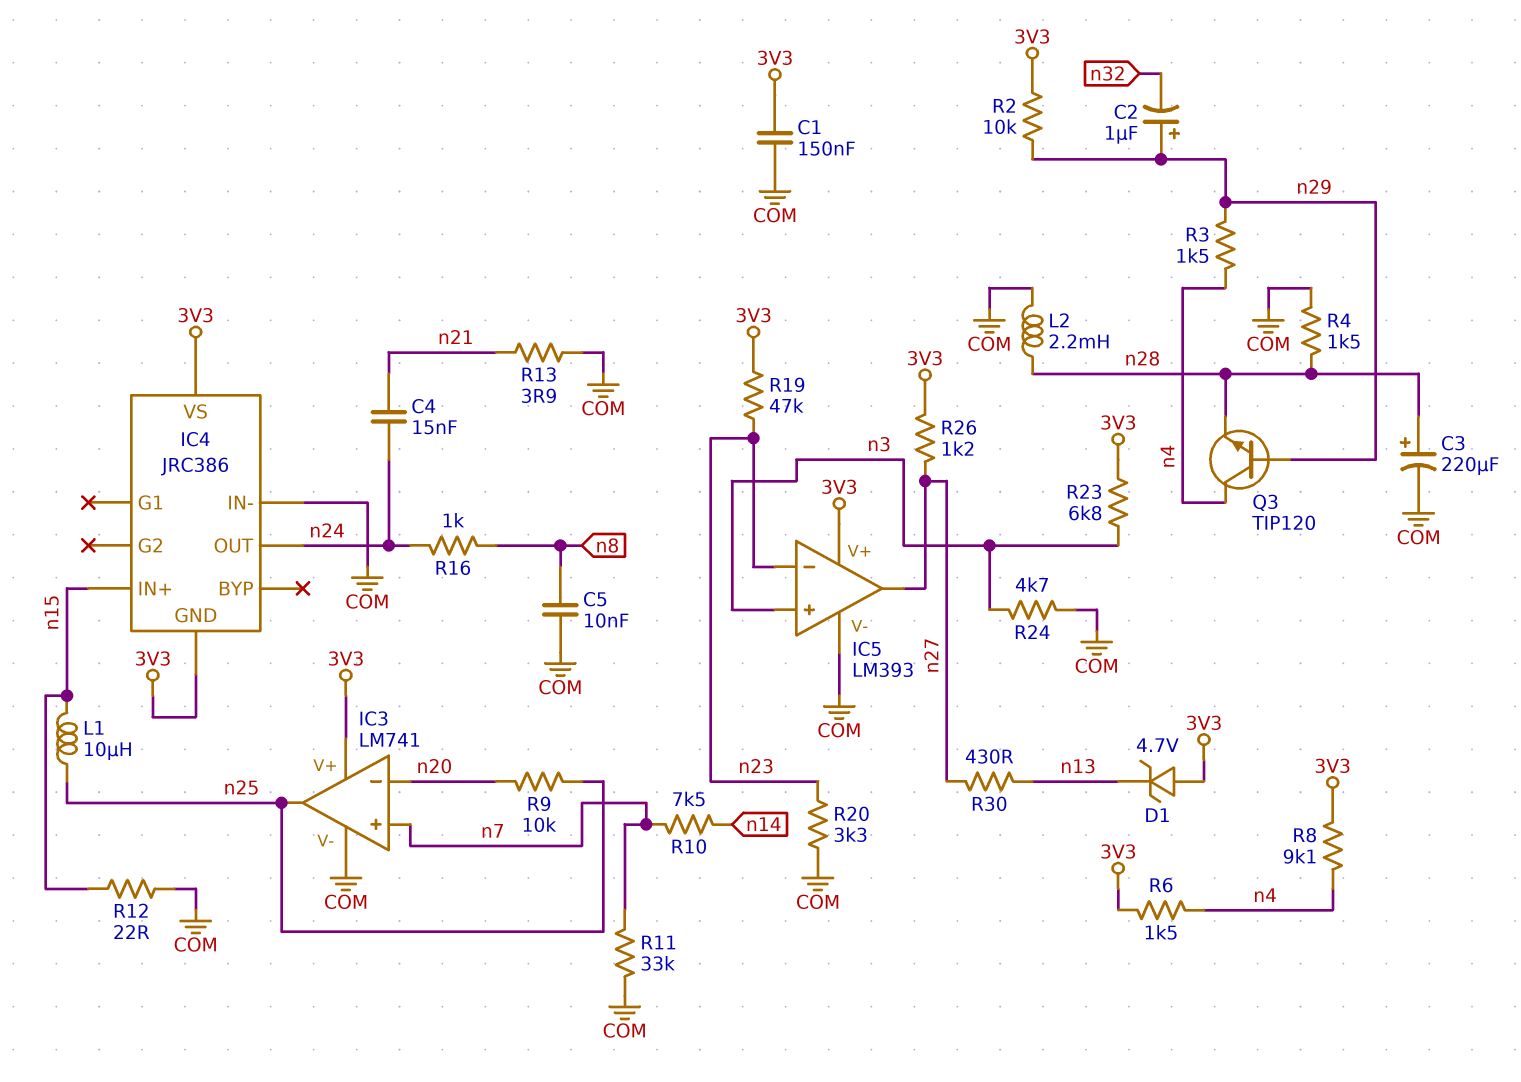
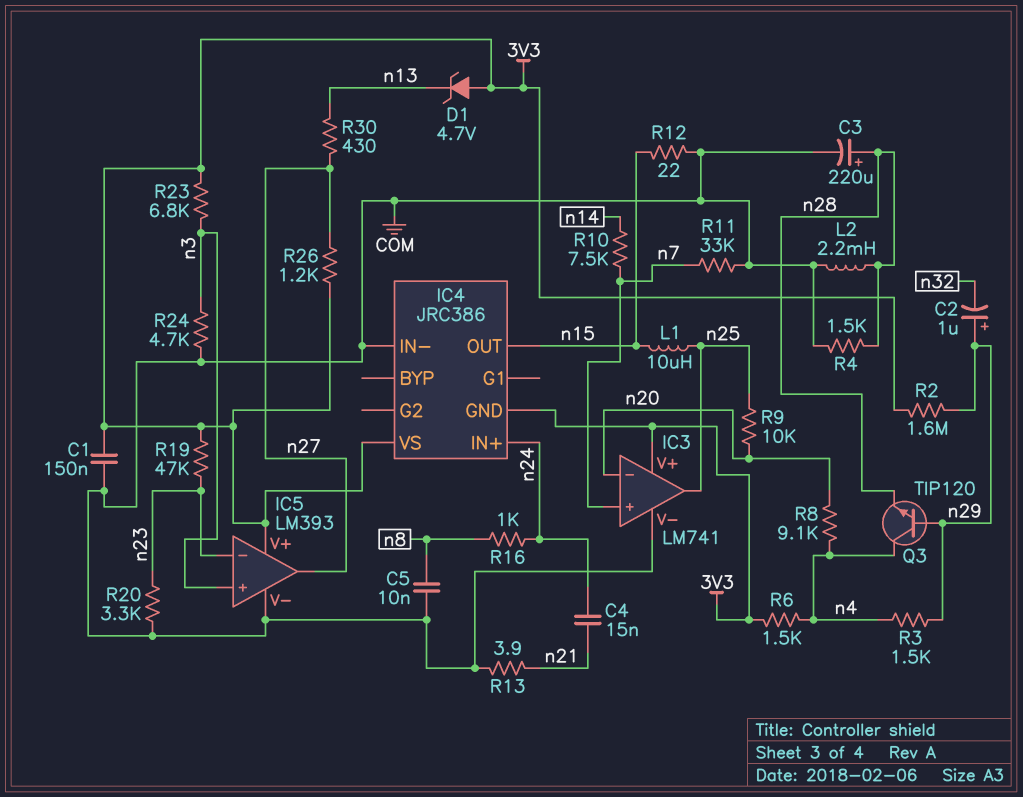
IC4 pin IN+: n15 -> n24
IC4 pin OUT: n24 -> n15
R2: 10k (3V3, n29) -> 1.6M (3V3, n29)
R8: 9.1k (3V3, n4) -> 9.1k (n4, n20)

